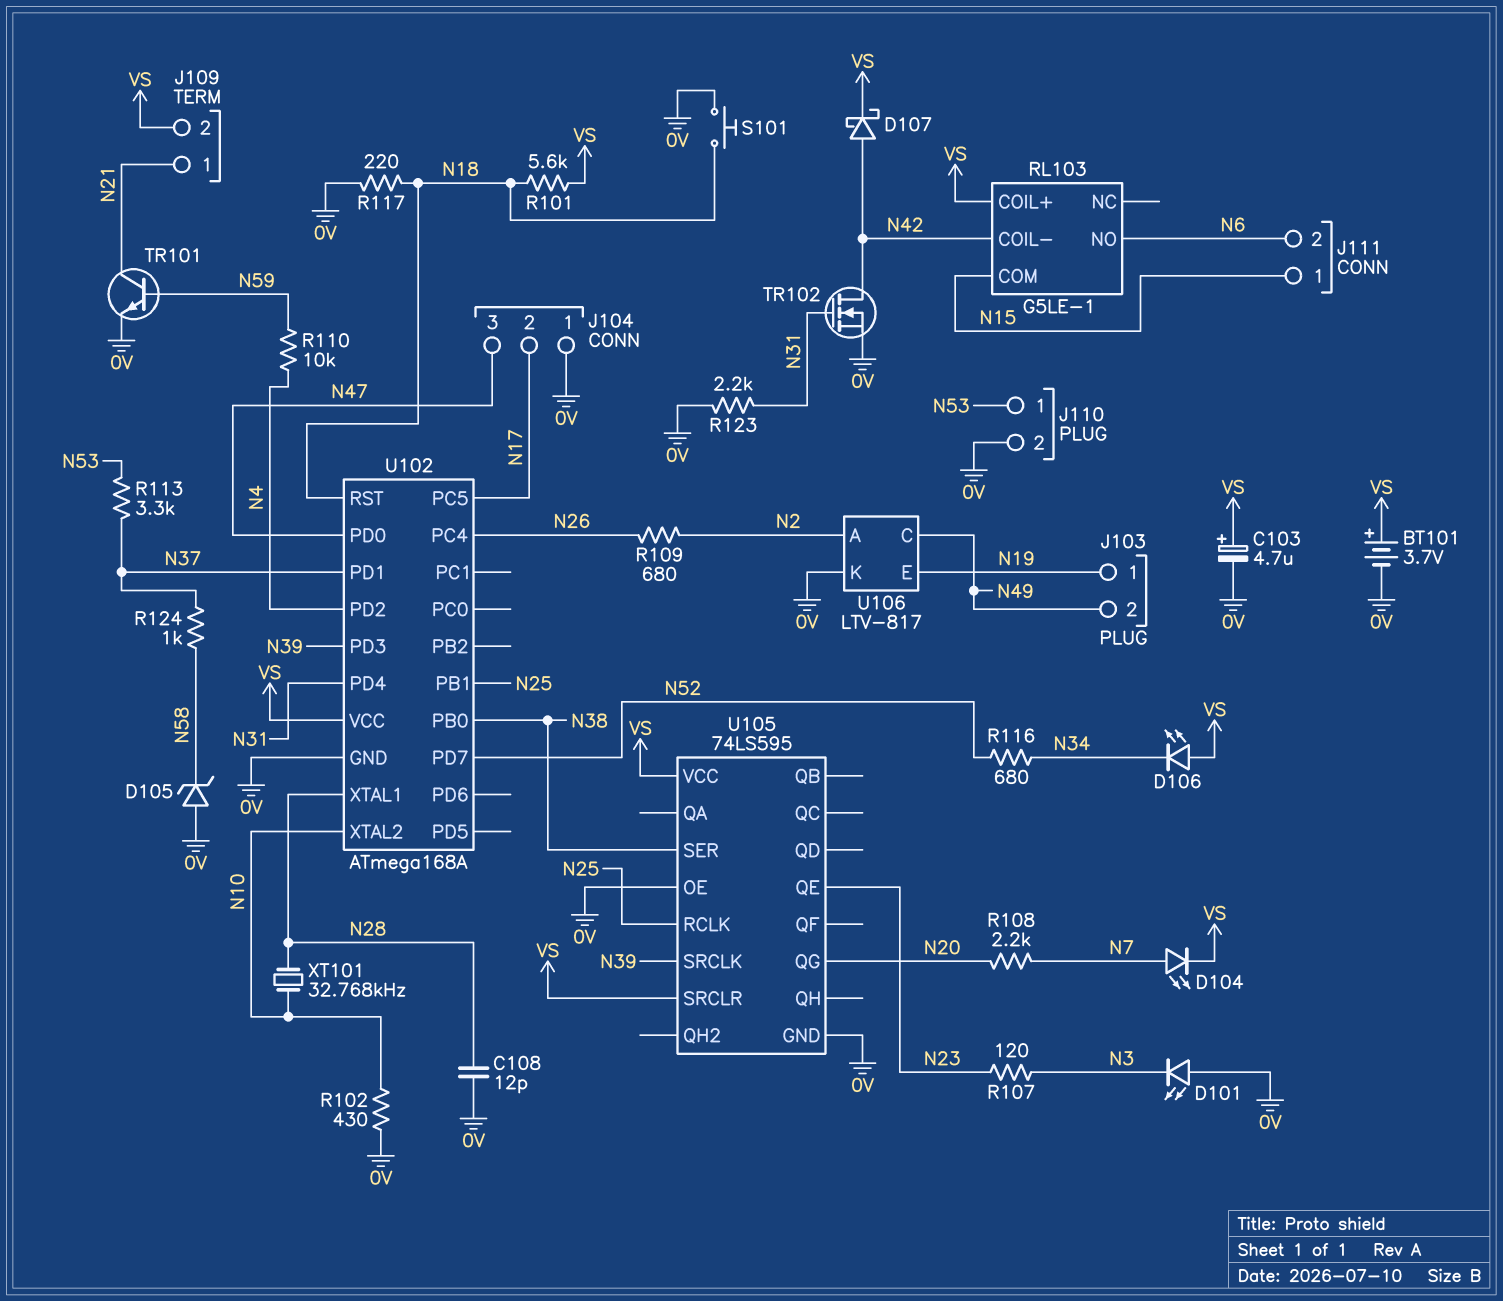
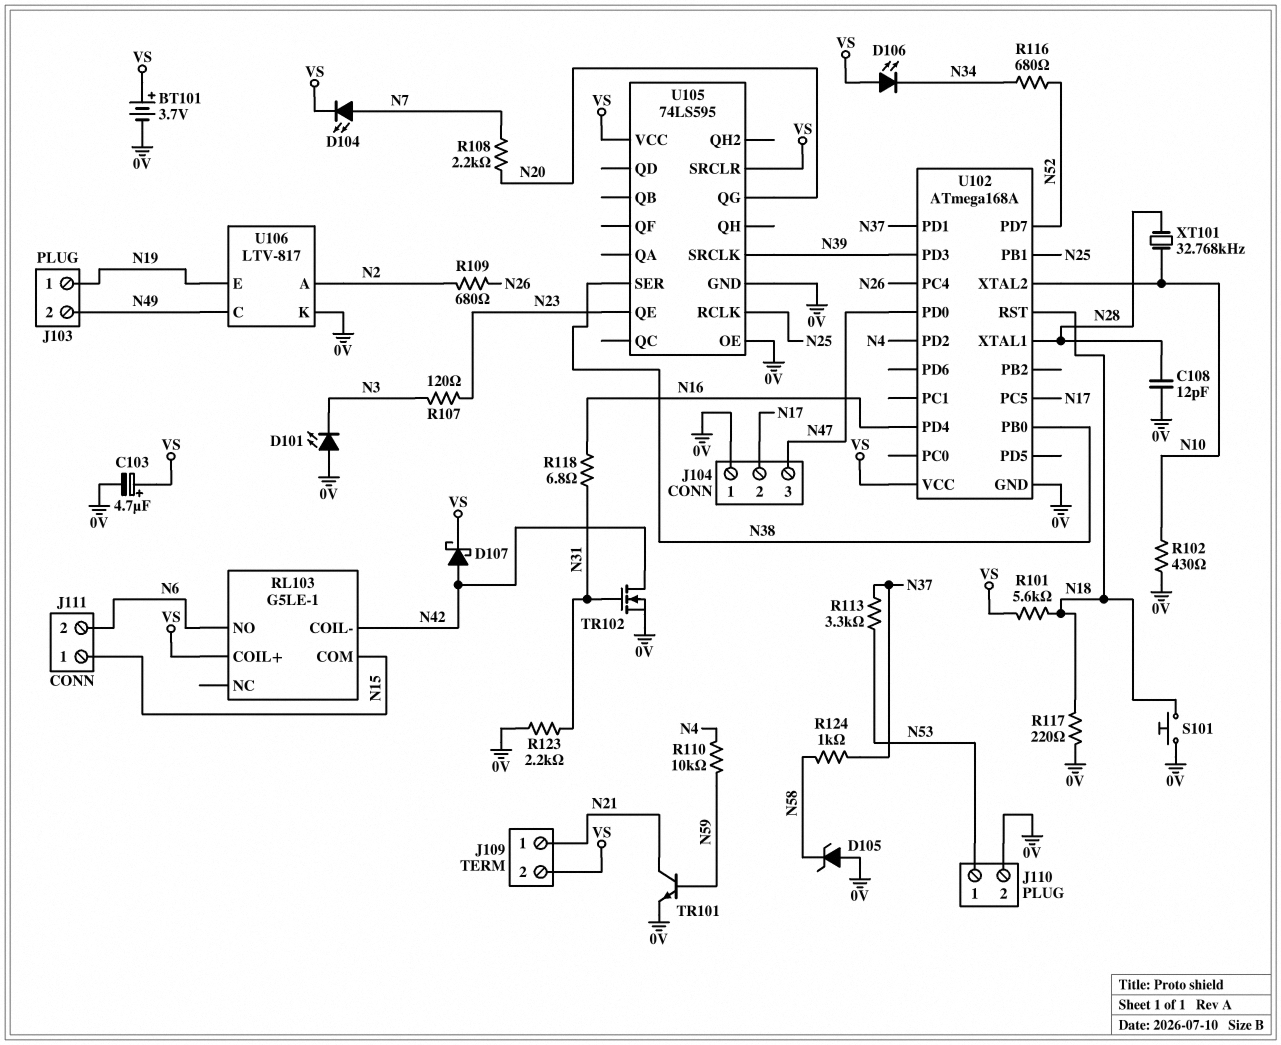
R118: none -> 6.8 (N16, N31)
U102 pin PD4: N31 -> N16

